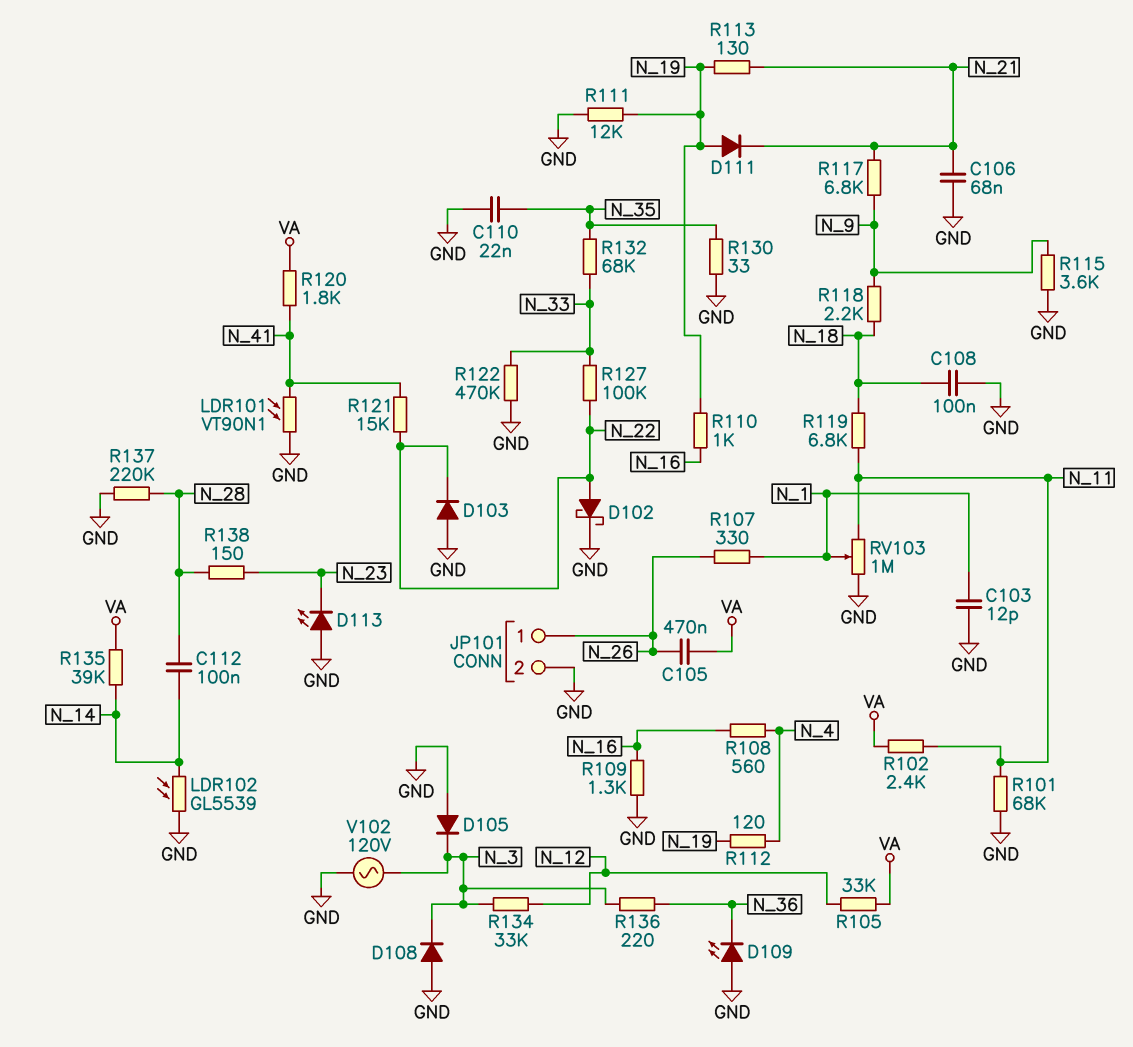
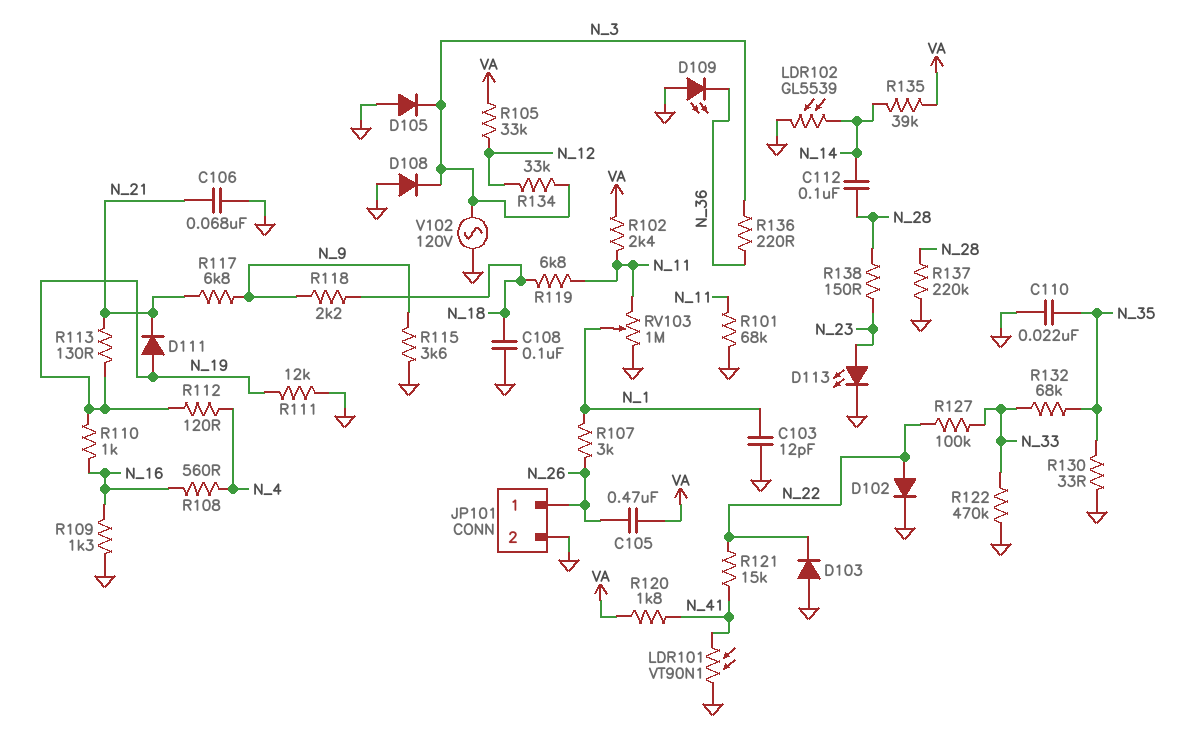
D102: schottky (A N_22, K GND) -> diode (A N_22, K GND)
D113: LED (A GND, K N_23) -> LED (A N_23, K GND)
R107: 330 (N_1, N_26) -> 3k (N_1, N_26)

